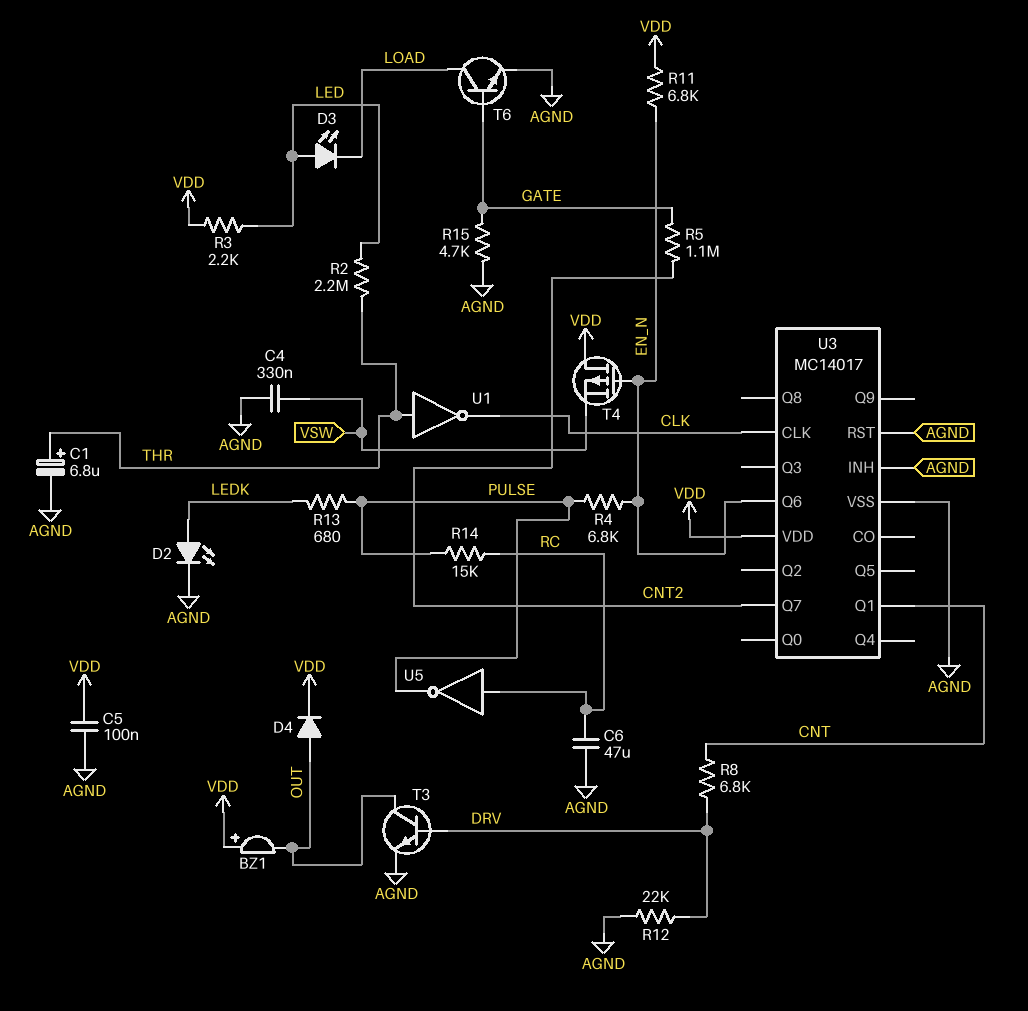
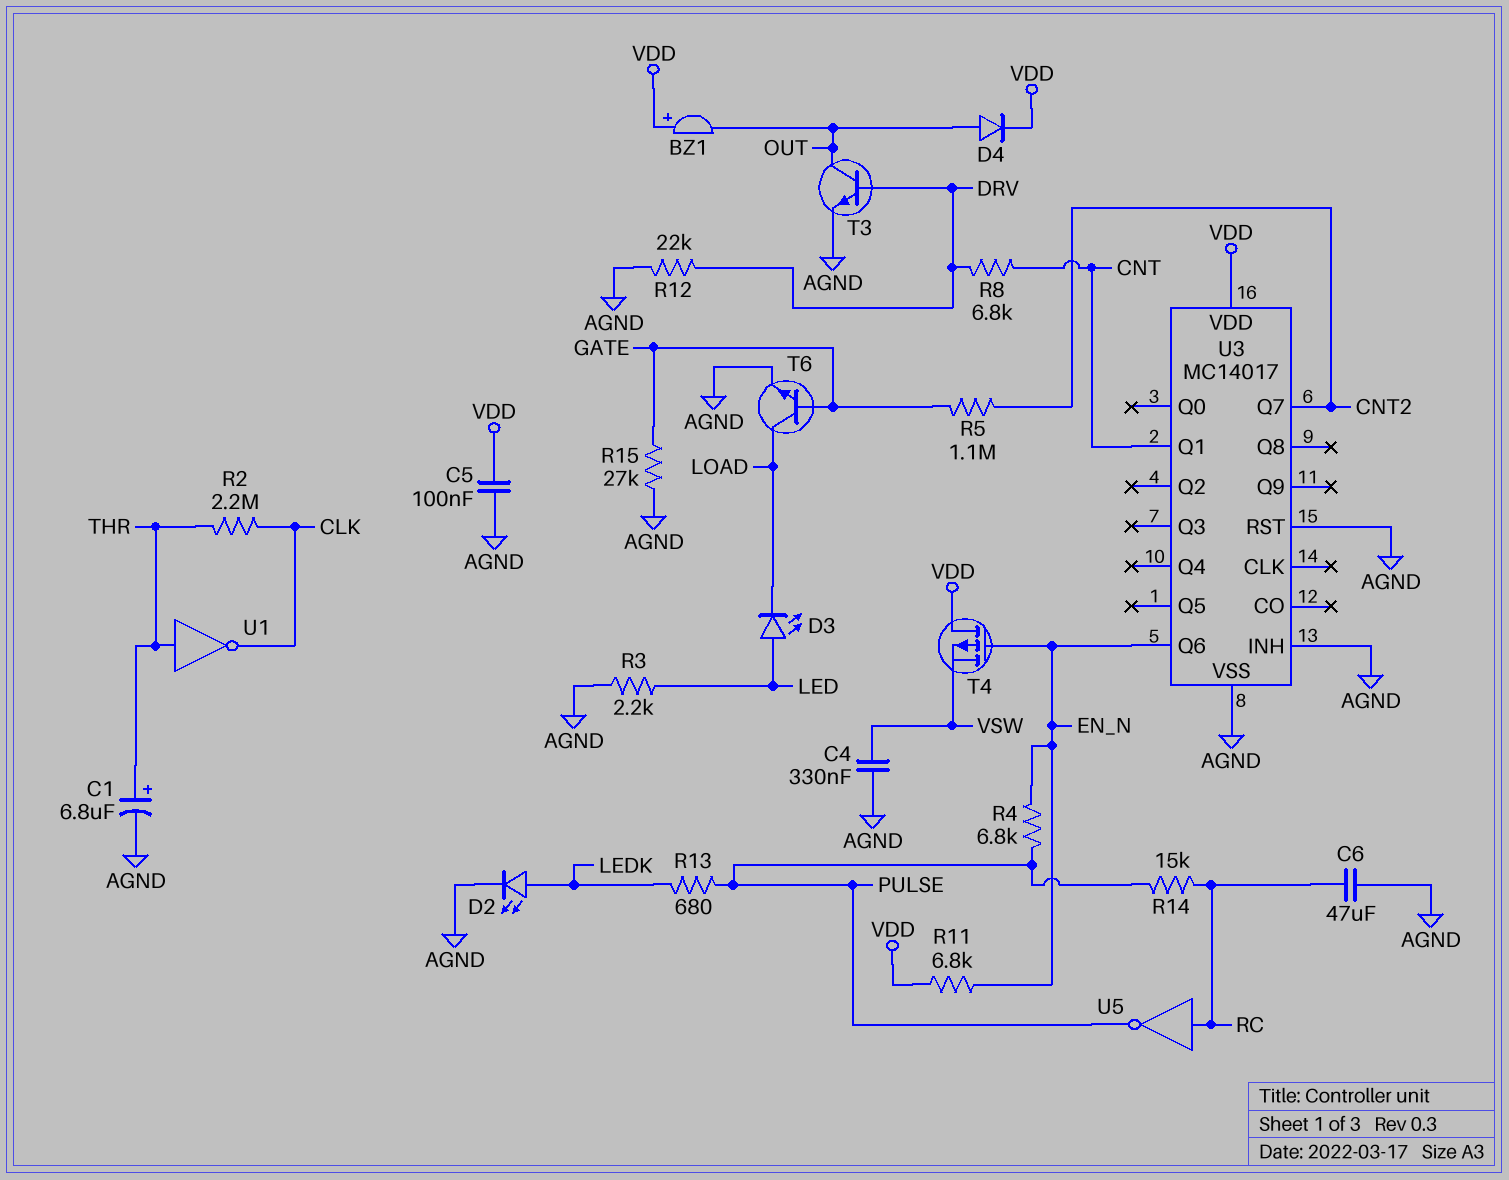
R2: 2.2M (LED, THR) -> 2.2M (CLK, THR)
R3: 2.2k (LED, VDD) -> 2.2k (AGND, LED)
R15: 4.7k (AGND, GATE) -> 27k (AGND, GATE)
U3 pin CLK: CLK -> none

